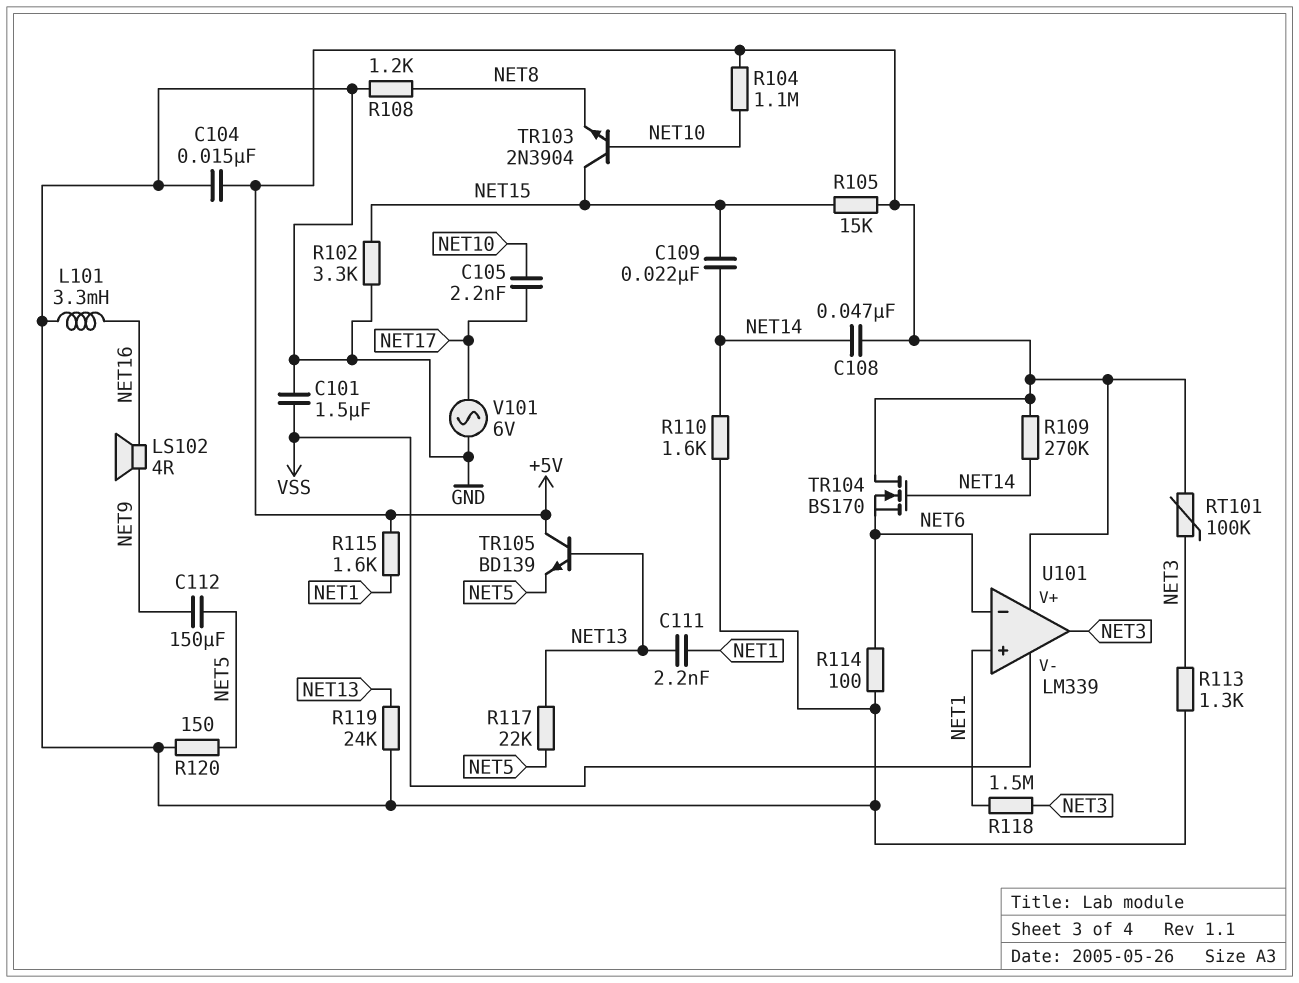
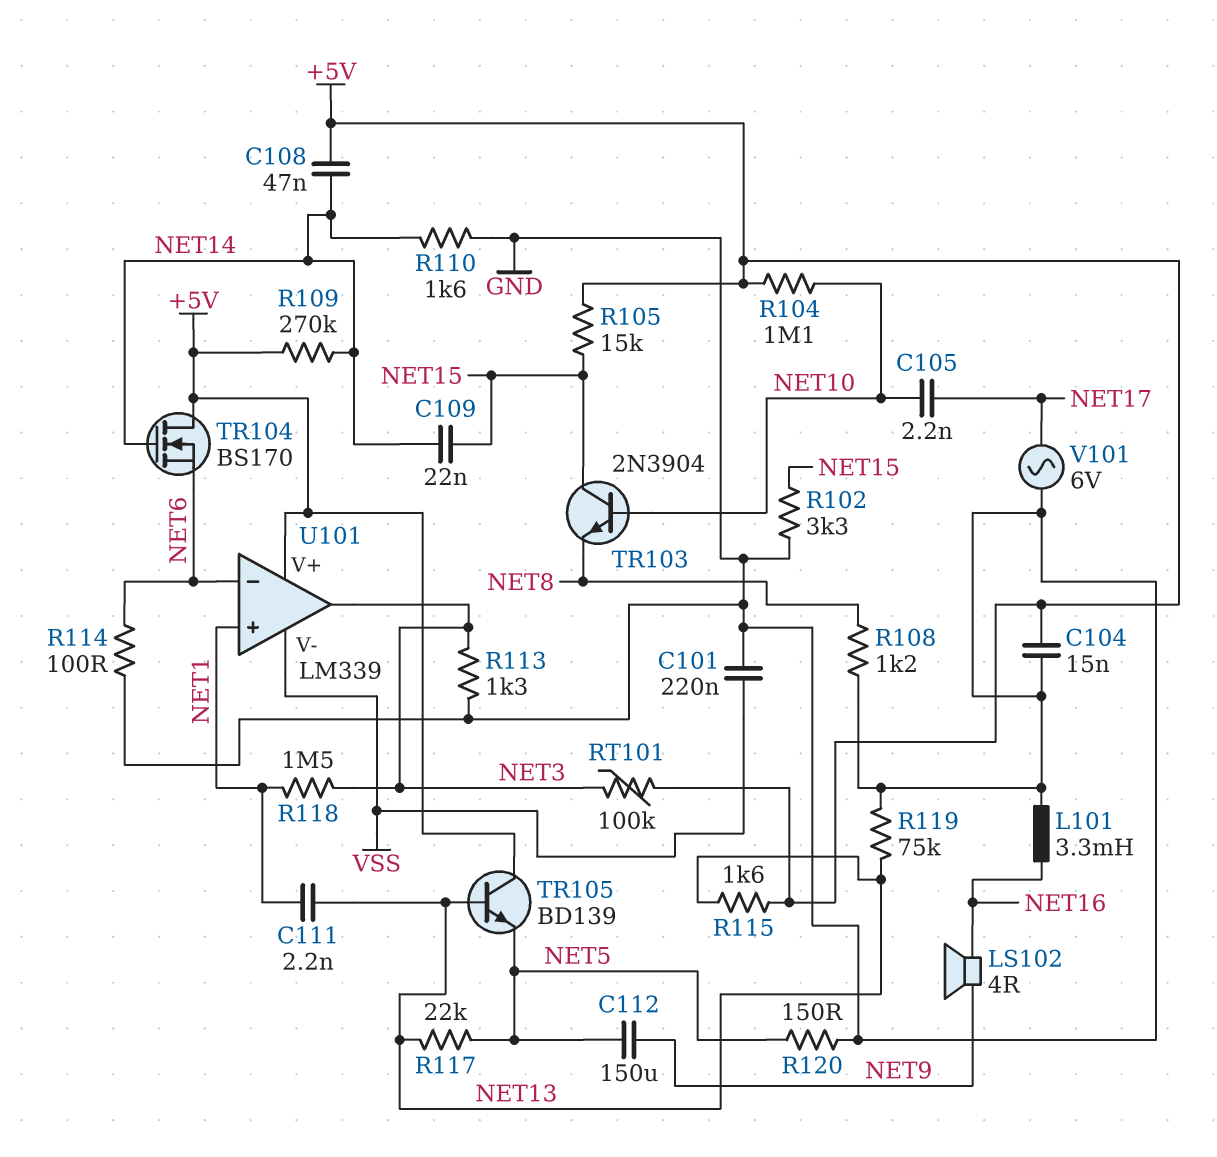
C101: 1.5uF (GND, VSS) -> 220nF (GND, VSS)
R115: 1.6k (+5V, NET1) -> 1.6k (+5V, NET13)
R119: 24k (GND, NET13) -> 75k (GND, NET13)

